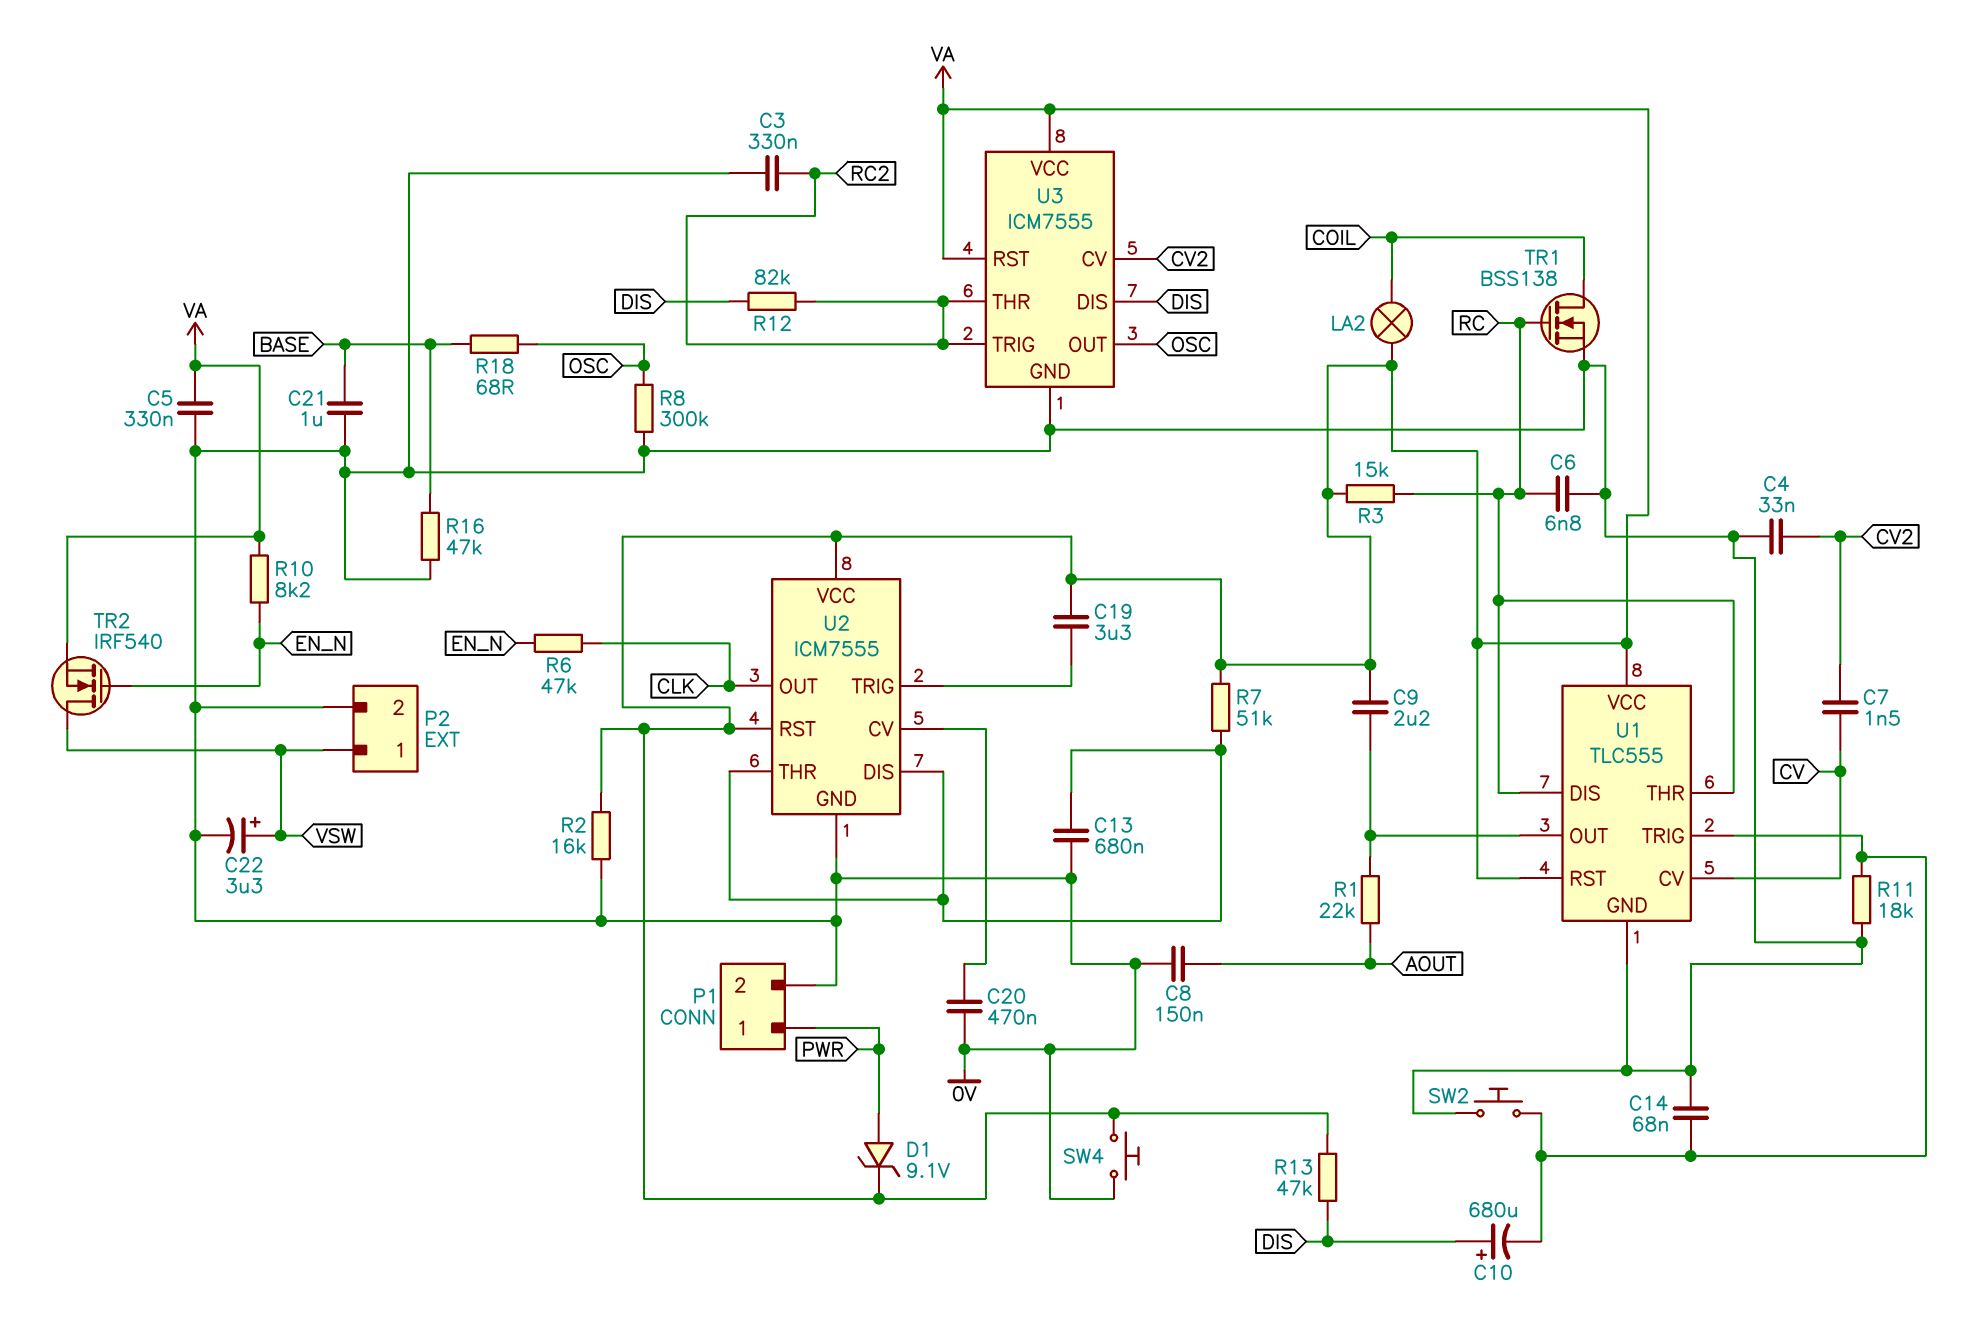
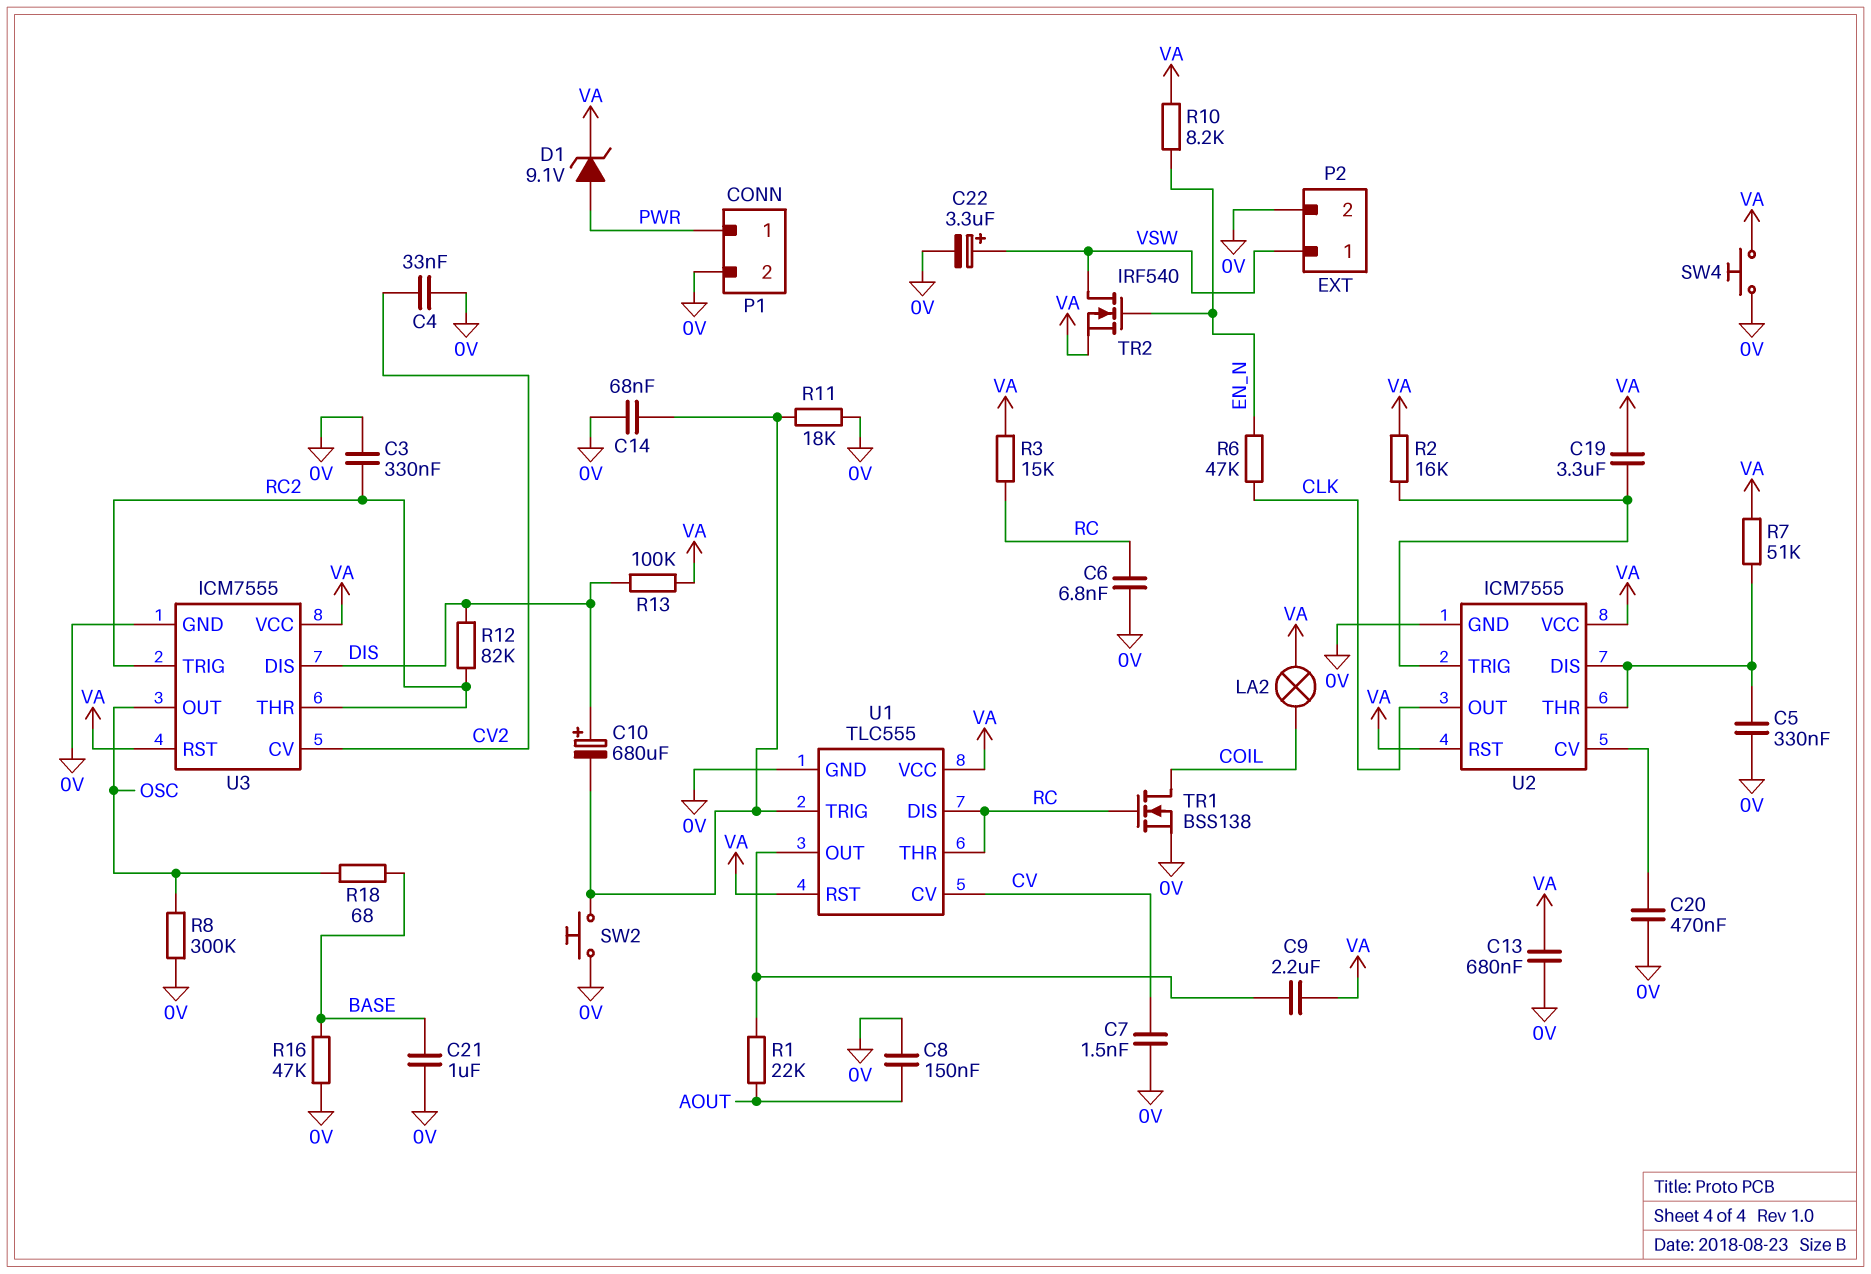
C5: 330nF (0V, VA) -> 330nF (0V, U2/DIS)
C7: 1.5nF (CV, CV2) -> 1.5nF (0V, CV)
C13: 680nF (0V, U2/DIS) -> 680nF (0V, VA)
R2: 16k (0V, VA) -> 16k (U2/TRIG, VA)
R13: 47k (DIS, VA) -> 100k (DIS, VA)

